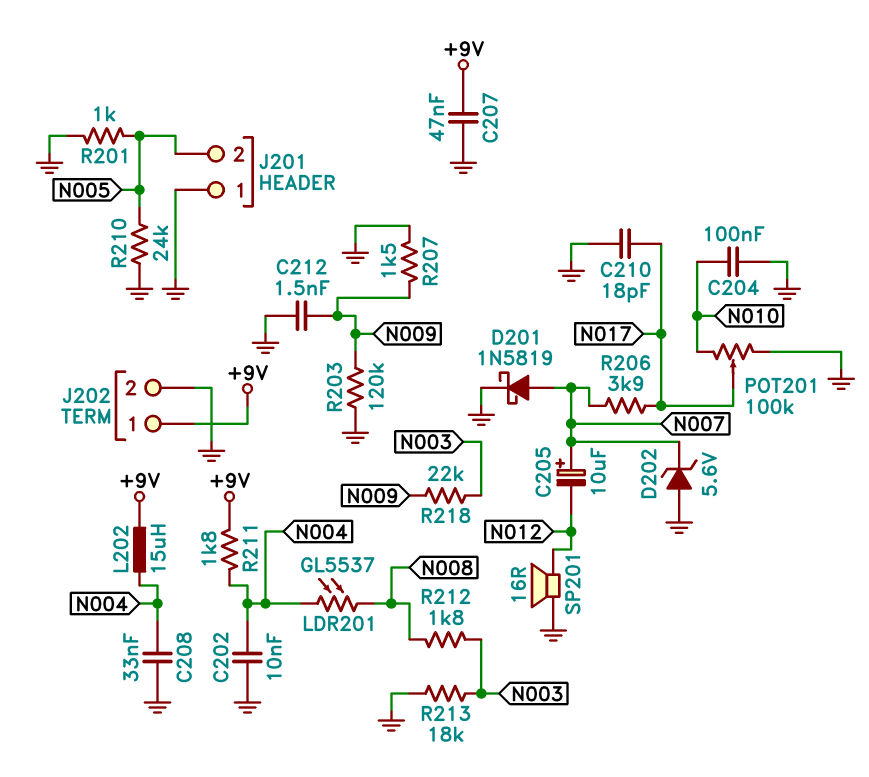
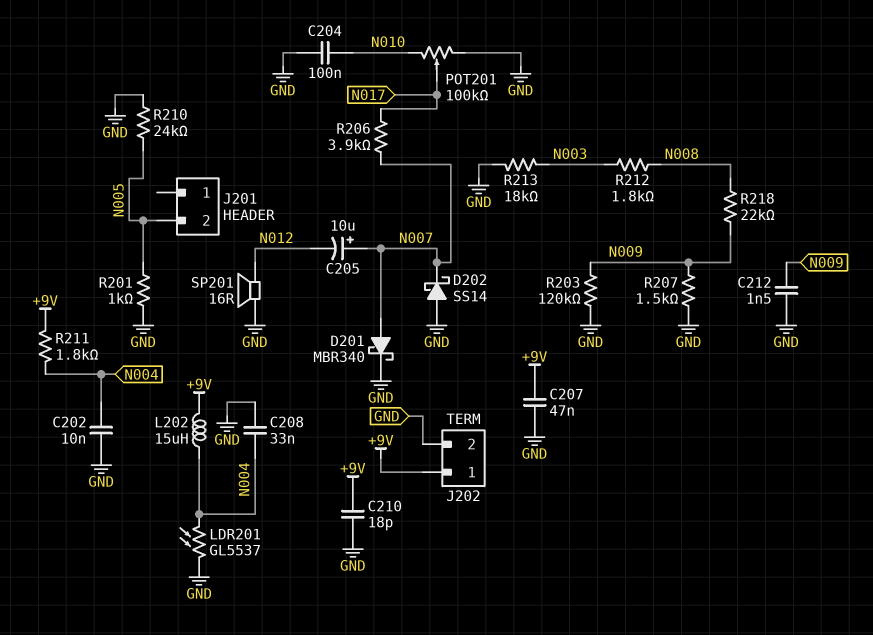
C210: 18pF (GND, N017) -> 18pF (+9V, GND)
D201: schottky 1N5819 (A N007, K GND) -> schottky MBR340 (A N007, K GND)
D202: zener 5.6V (A GND, K N007) -> schottky SS14 (A GND, K N007)
J201 pin 1: GND -> none
LDR201: GL5537 (N004, N008) -> GL5537 (GND, N004)
R218: 22k (N003, N009) -> 22k (N008, N009)

